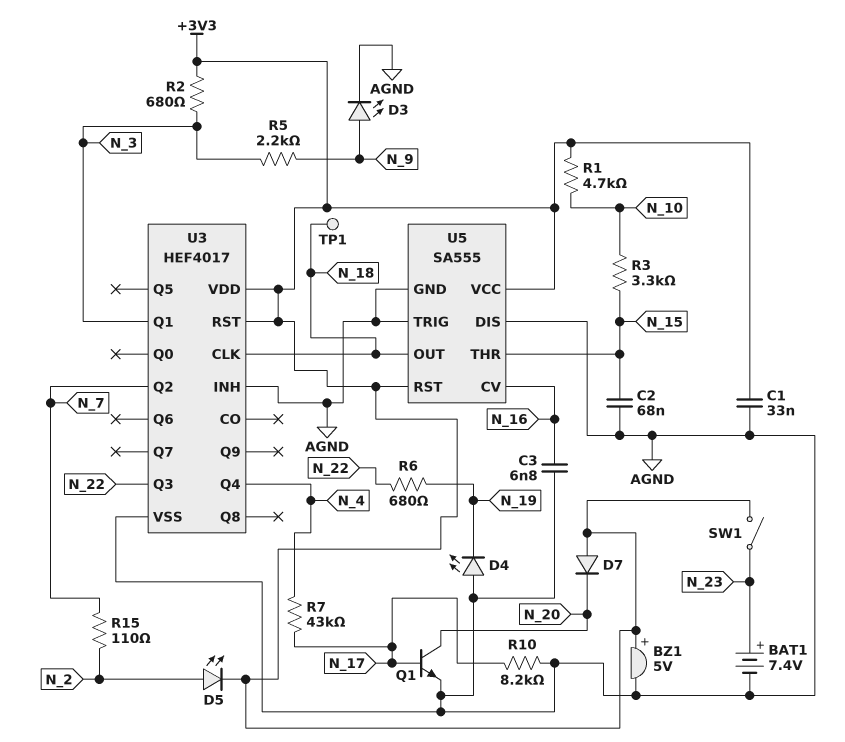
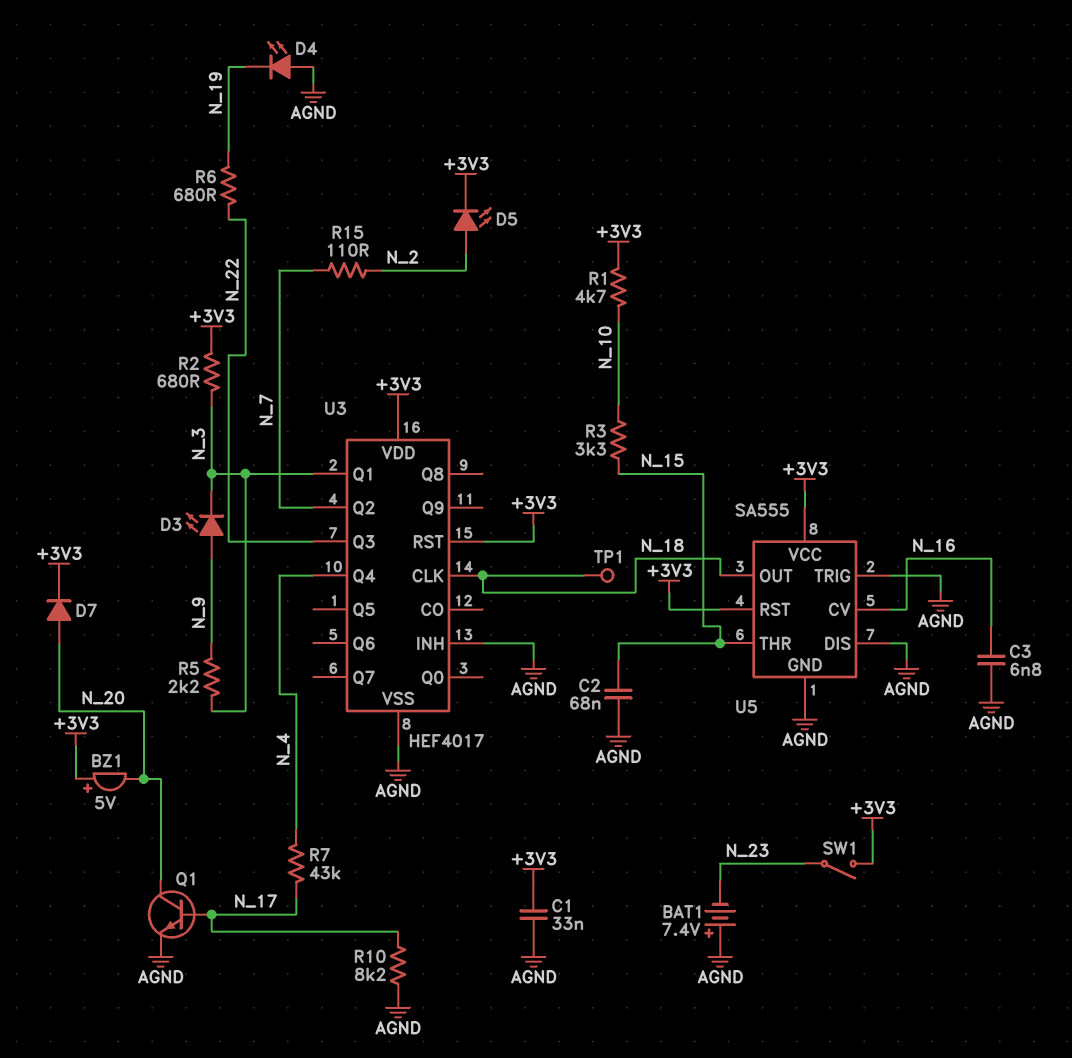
BAT1: 7.4V (plus N_23, minus AGND) -> 7.4V (plus AGND, minus N_23)
BZ1: buzzer 5V (plus +3V3, minus AGND) -> buzzer 5V (plus +3V3, minus N_20)
D3: LED (A N_9, K AGND) -> LED (A N_9, K N_3)
D7: diode (A +3V3, K N_20) -> diode (A N_20, K +3V3)

